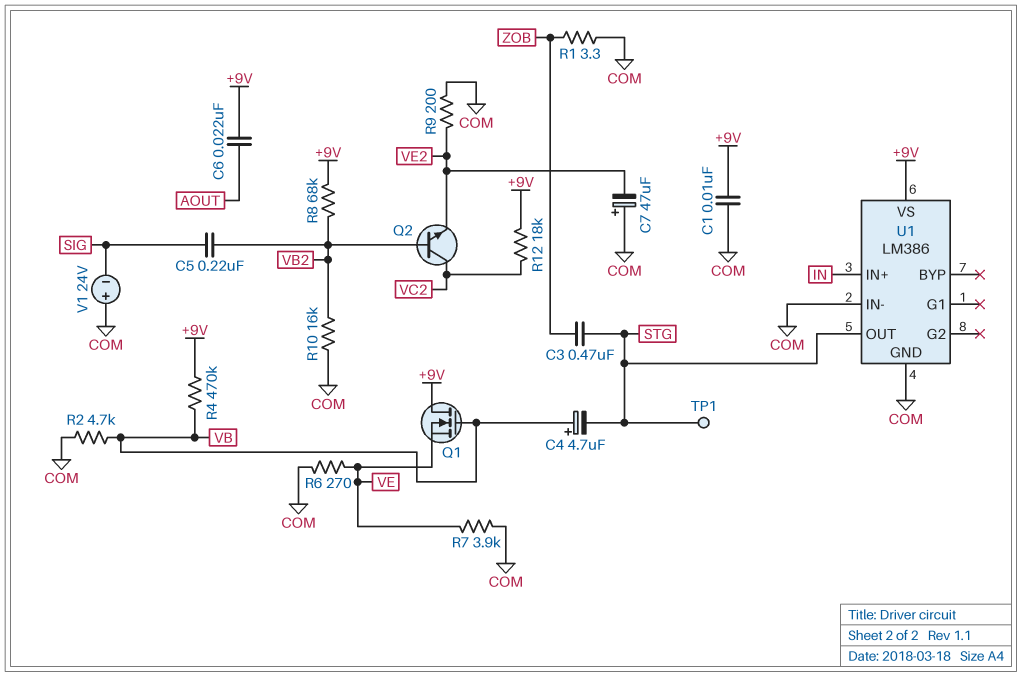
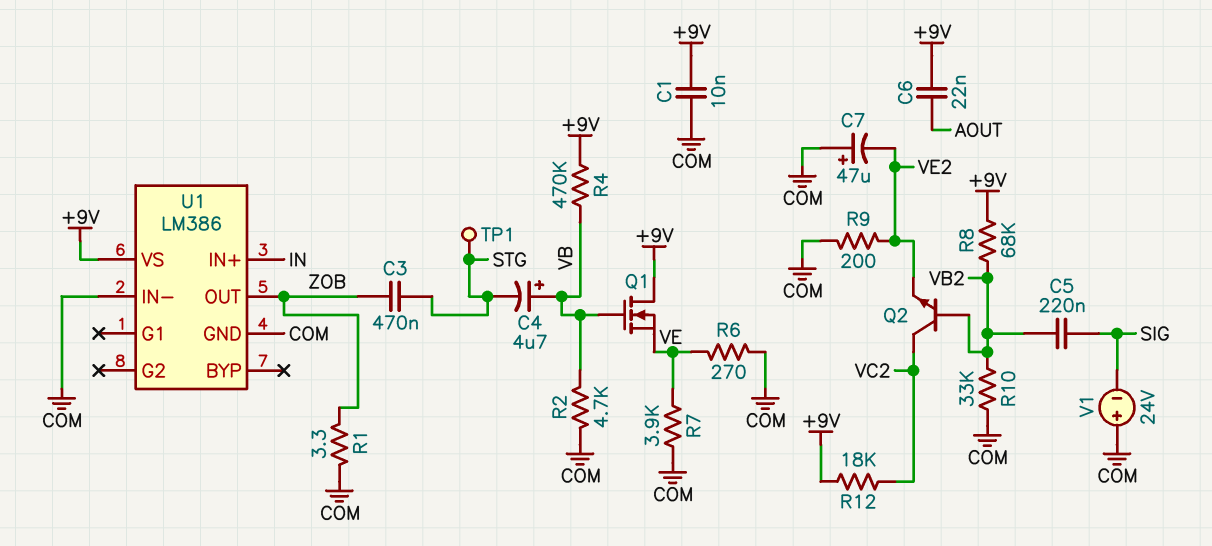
R10: 16k (COM, VB2) -> 33k (COM, VB2)
U1 pin OUT: STG -> ZOB

